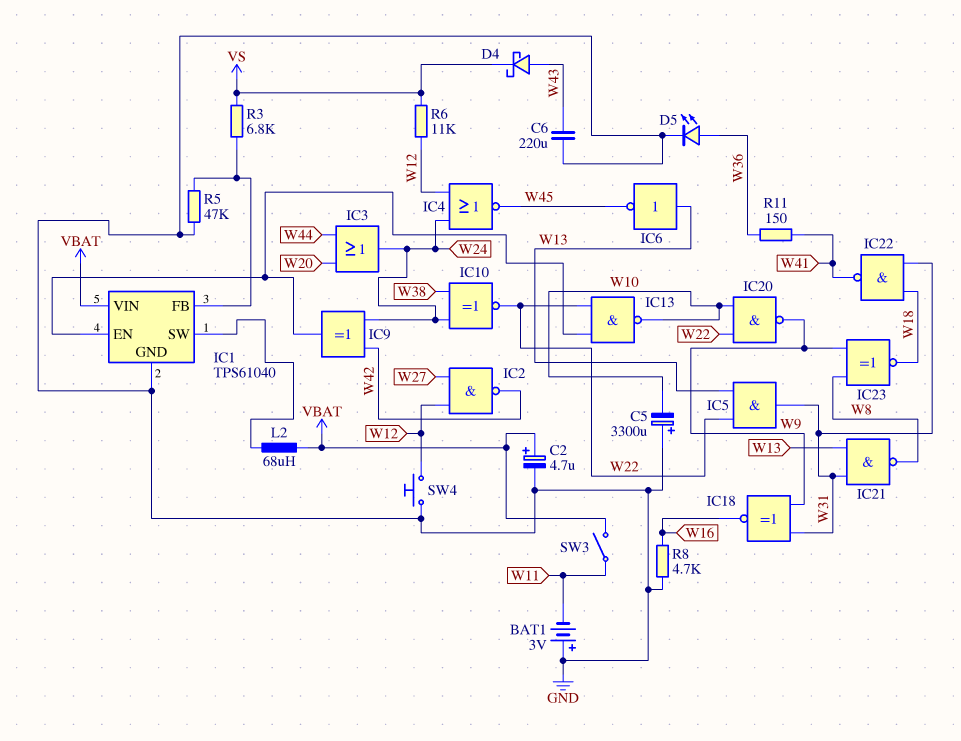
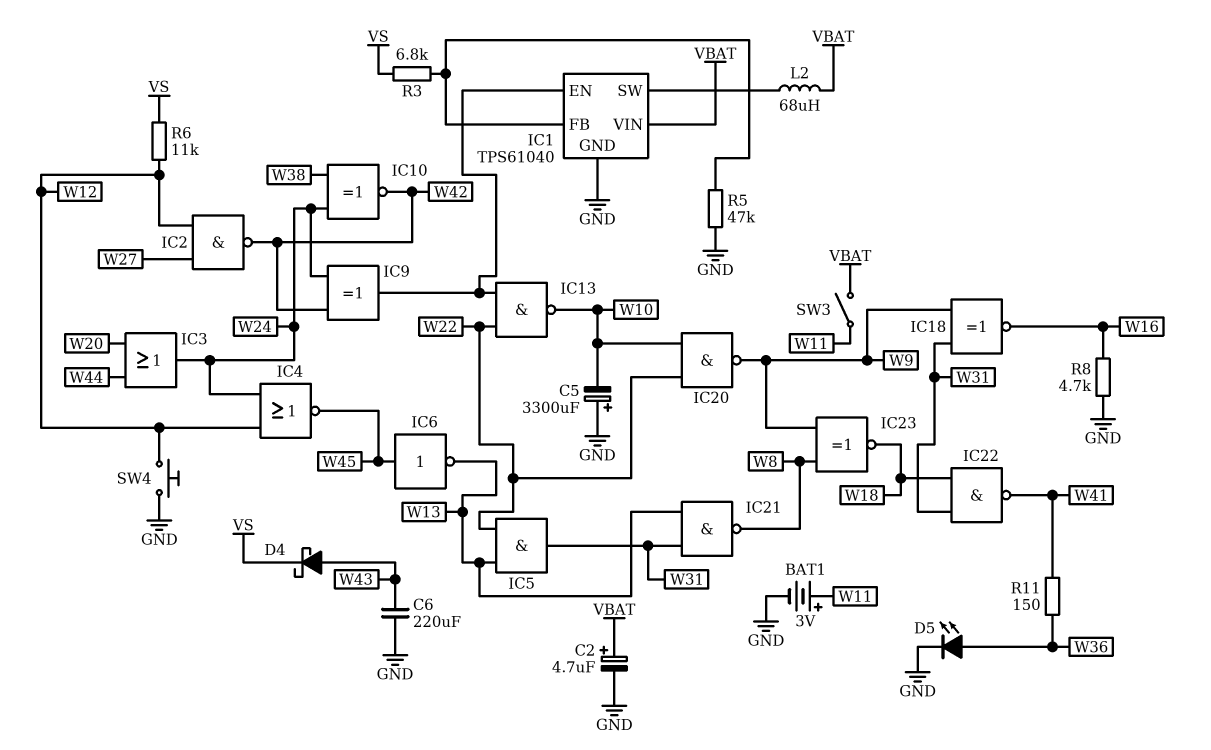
BAT1: 3V (plus GND, minus W11) -> 3V (plus W11, minus GND)
IC6: NOT (in W13, out W45) -> NOT (in W45, out W13)
IC10: XNOR (in W24, in W38, out W22) -> XNOR (in W24, in W38, out W42)

